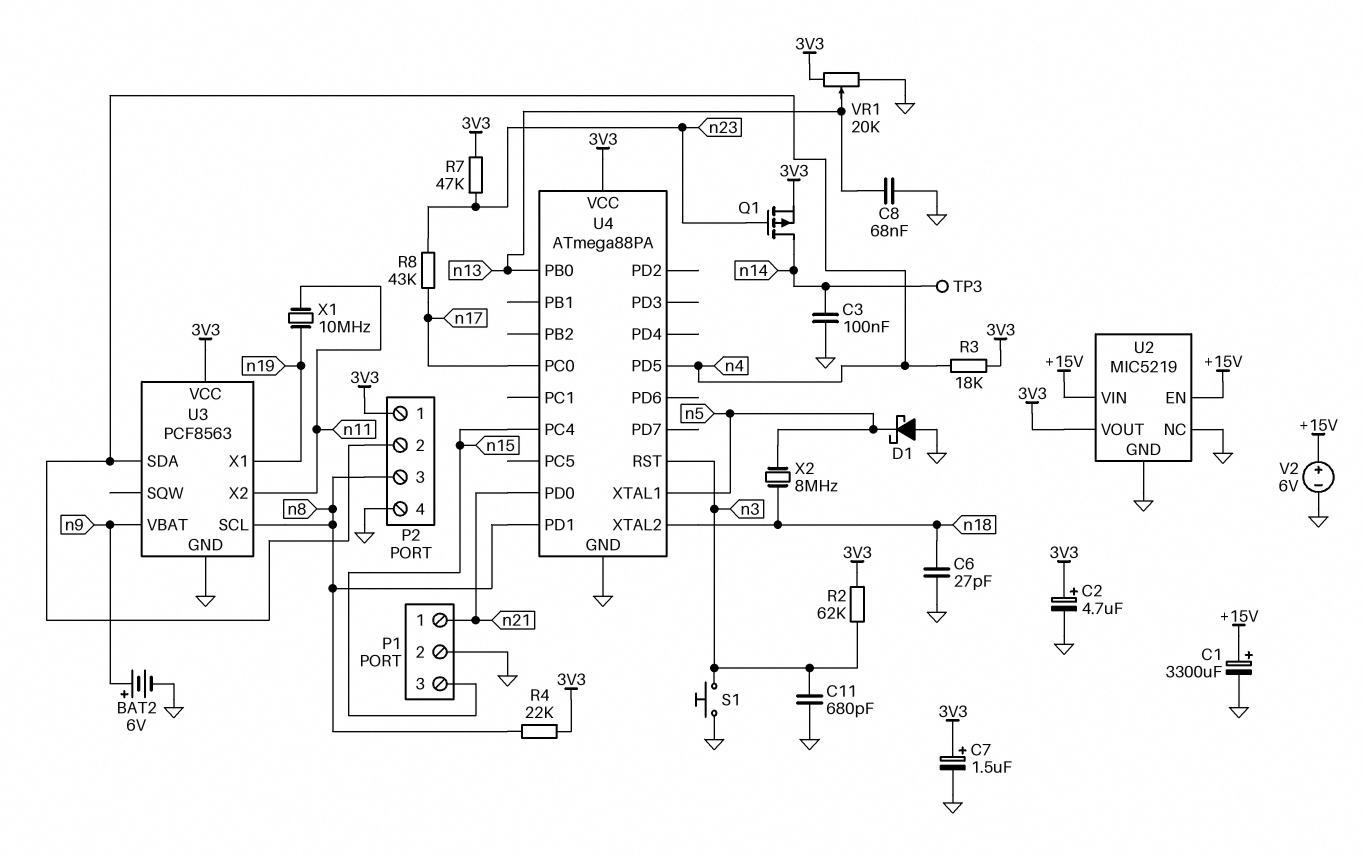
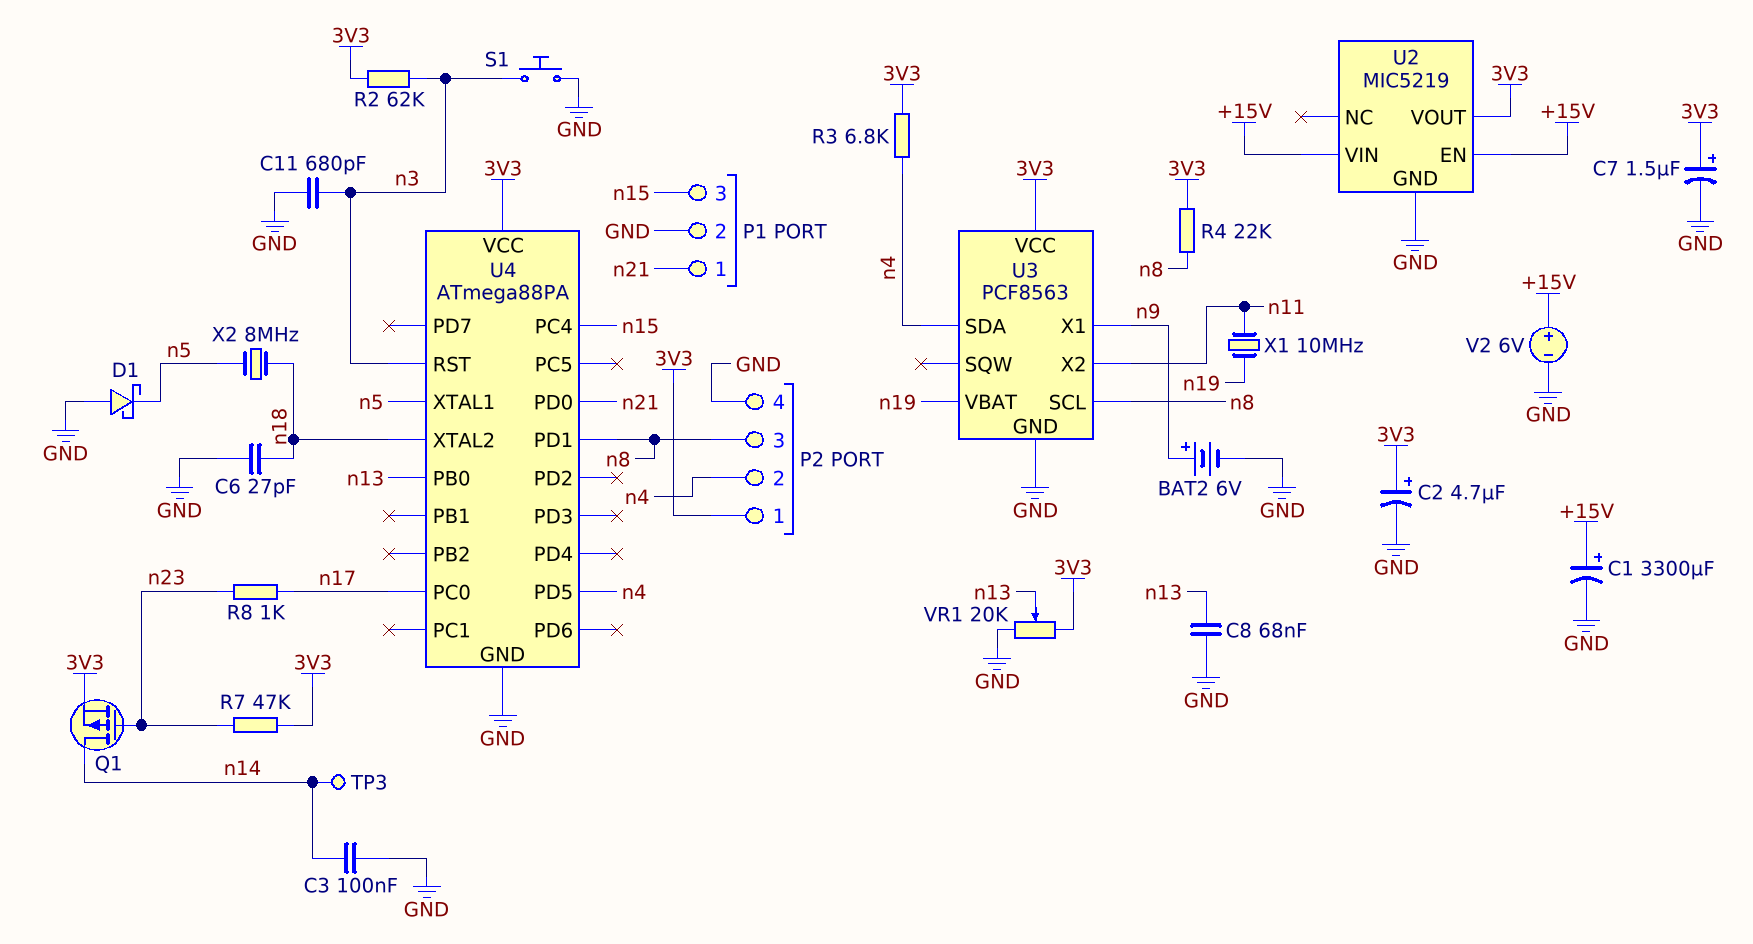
R3: 18k (3V3, n4) -> 6.8k (3V3, n4)
R8: 43k (n17, n23) -> 1k (n17, n23)
U2 pin NC: GND -> none
U3 pin VBAT: n9 -> n19
U3 pin X1: n19 -> n9

